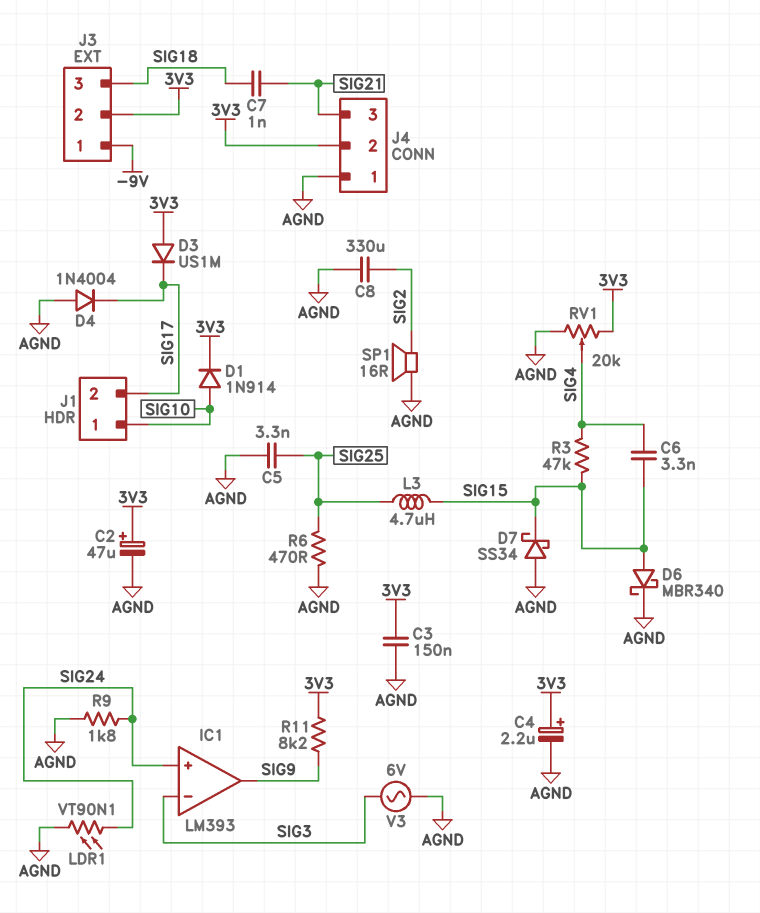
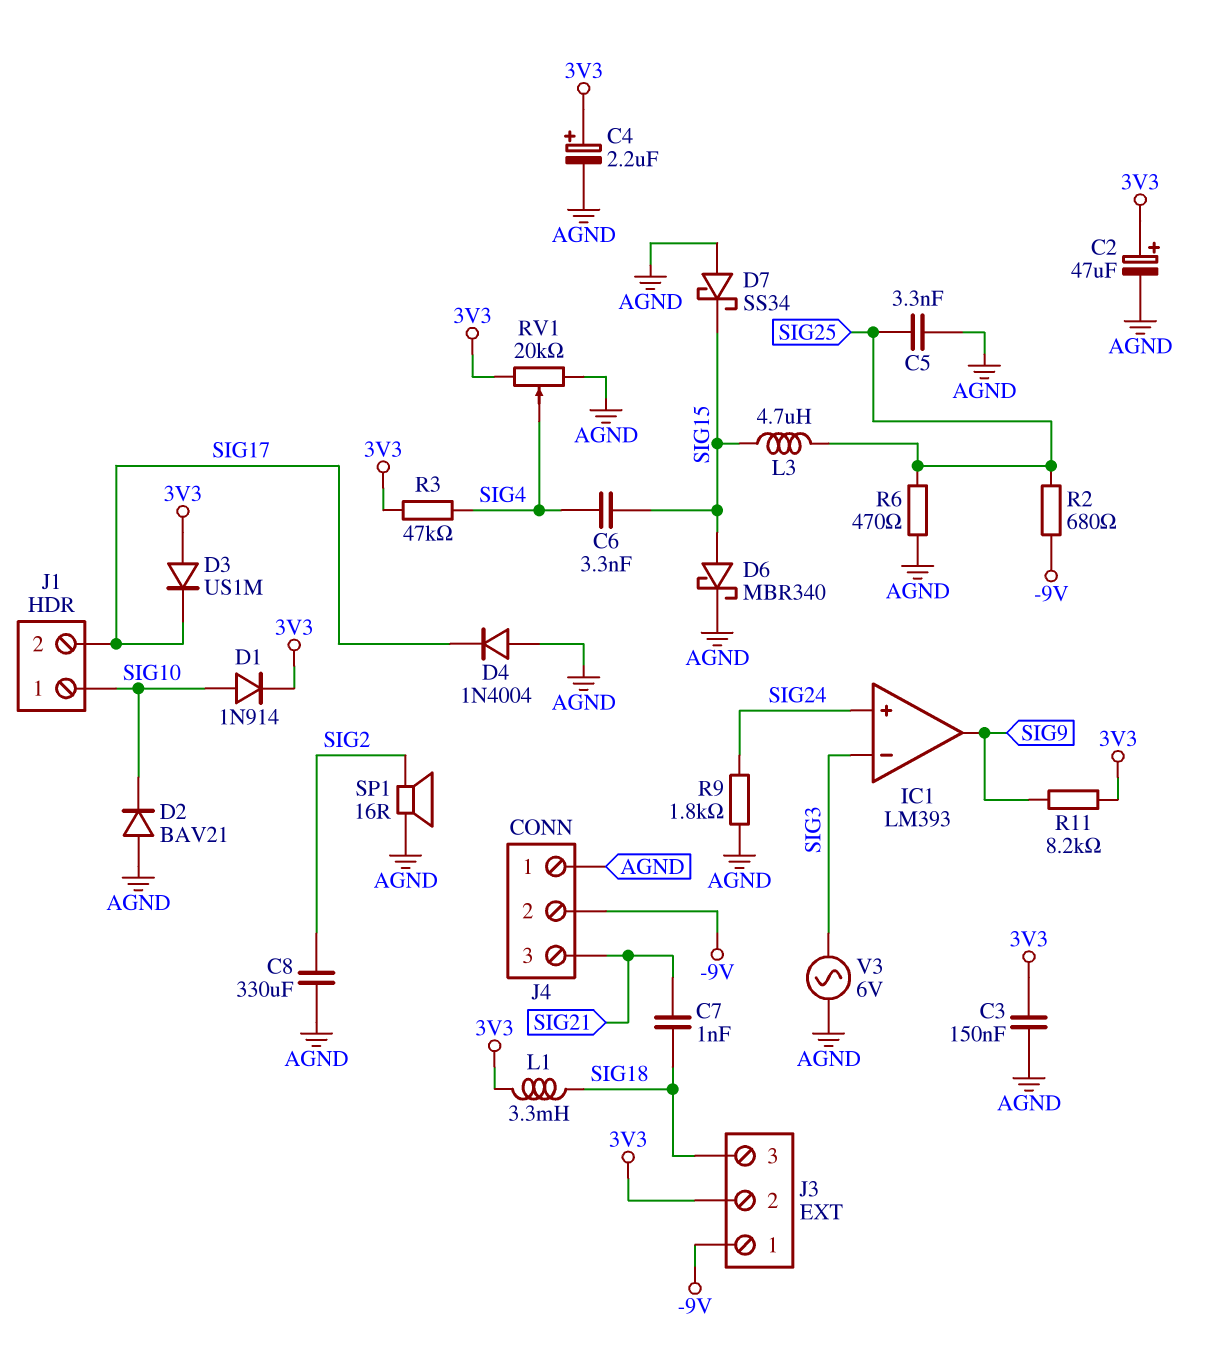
D2: none -> diode BAV21 (A AGND, K SIG10)
J4 pin 2: 3V3 -> -9V
L1: none -> 3.3mH (3V3, SIG18)
LDR1: VT90N1 (AGND, SIG24) -> none
R2: none -> 680 (-9V, SIG25)
R3: 47k (SIG4, SIG15) -> 47k (3V3, SIG4)

